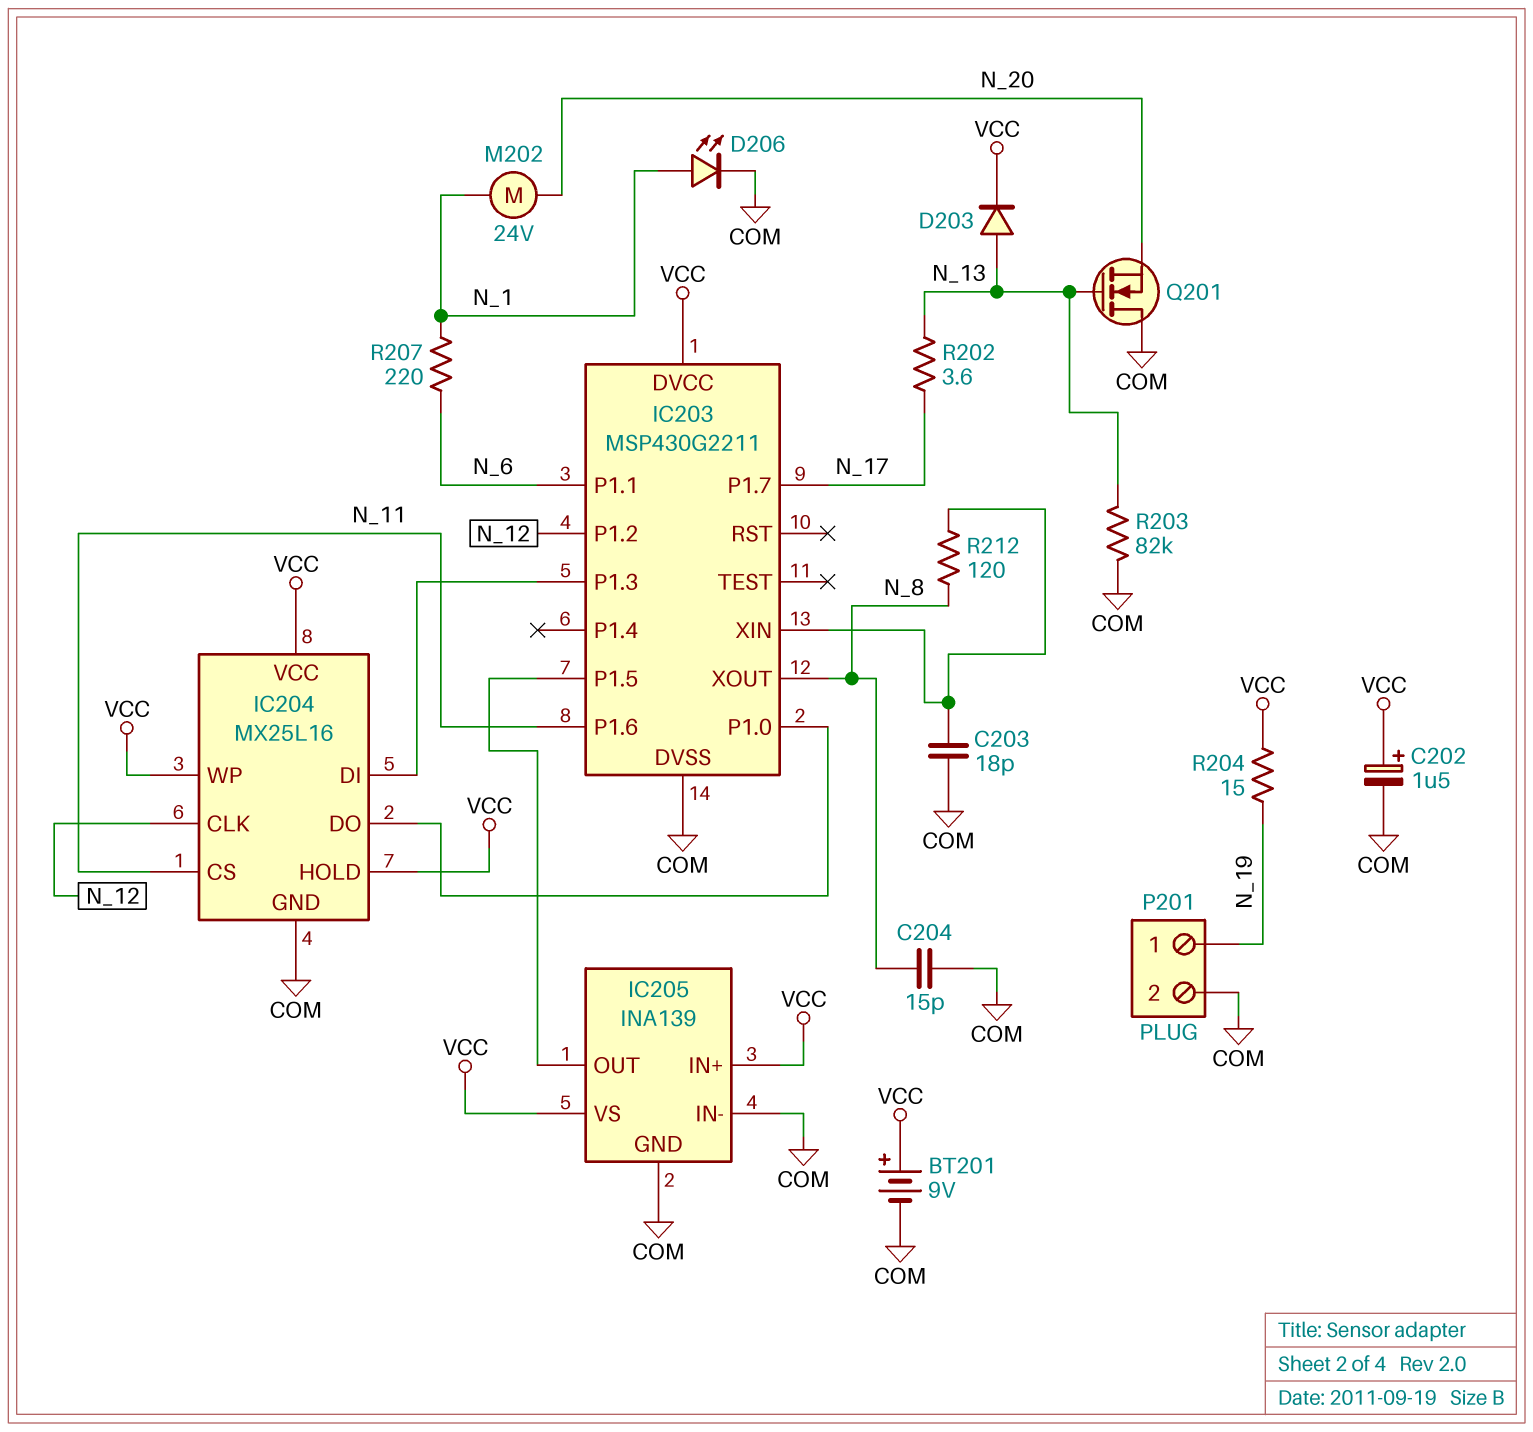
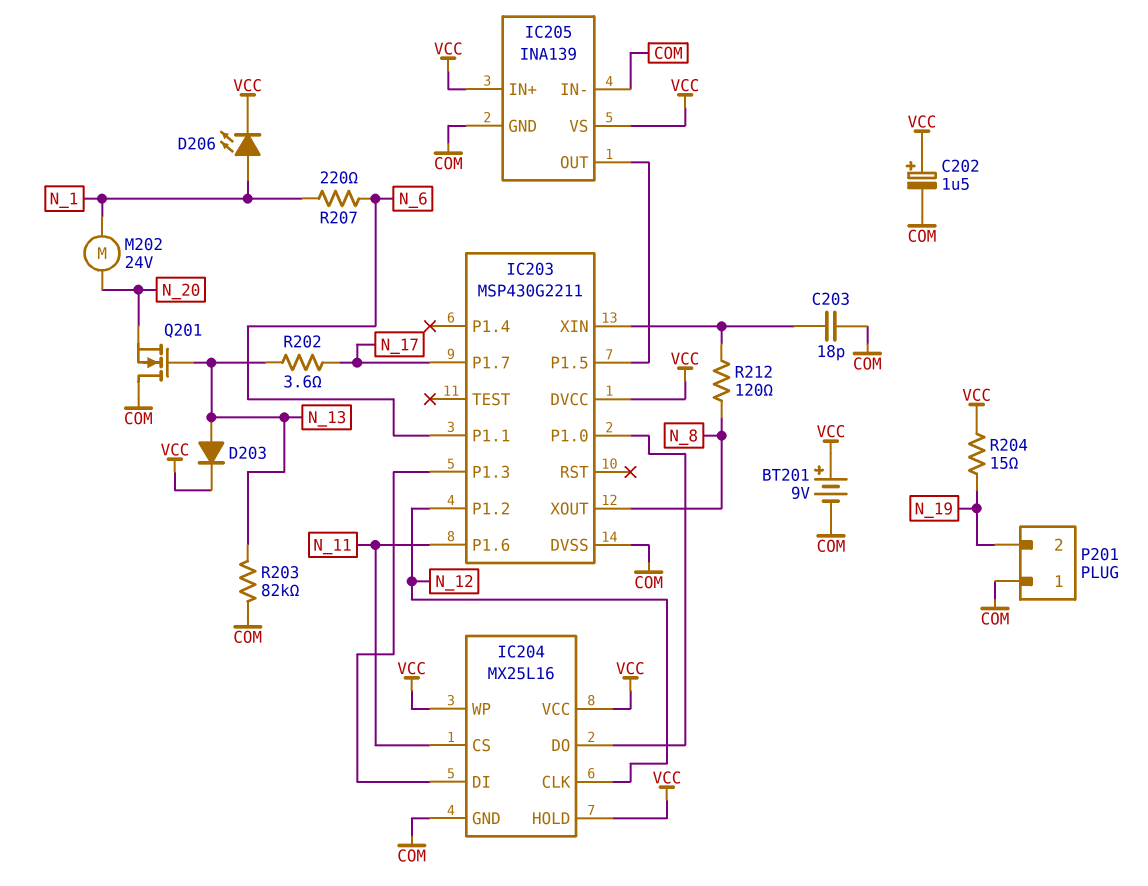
C204: 15pF (COM, N_8) -> none
D206: LED (A N_1, K COM) -> LED (A N_1, K VCC)
P201 pin 1: N_19 -> COM
P201 pin 2: COM -> N_19

